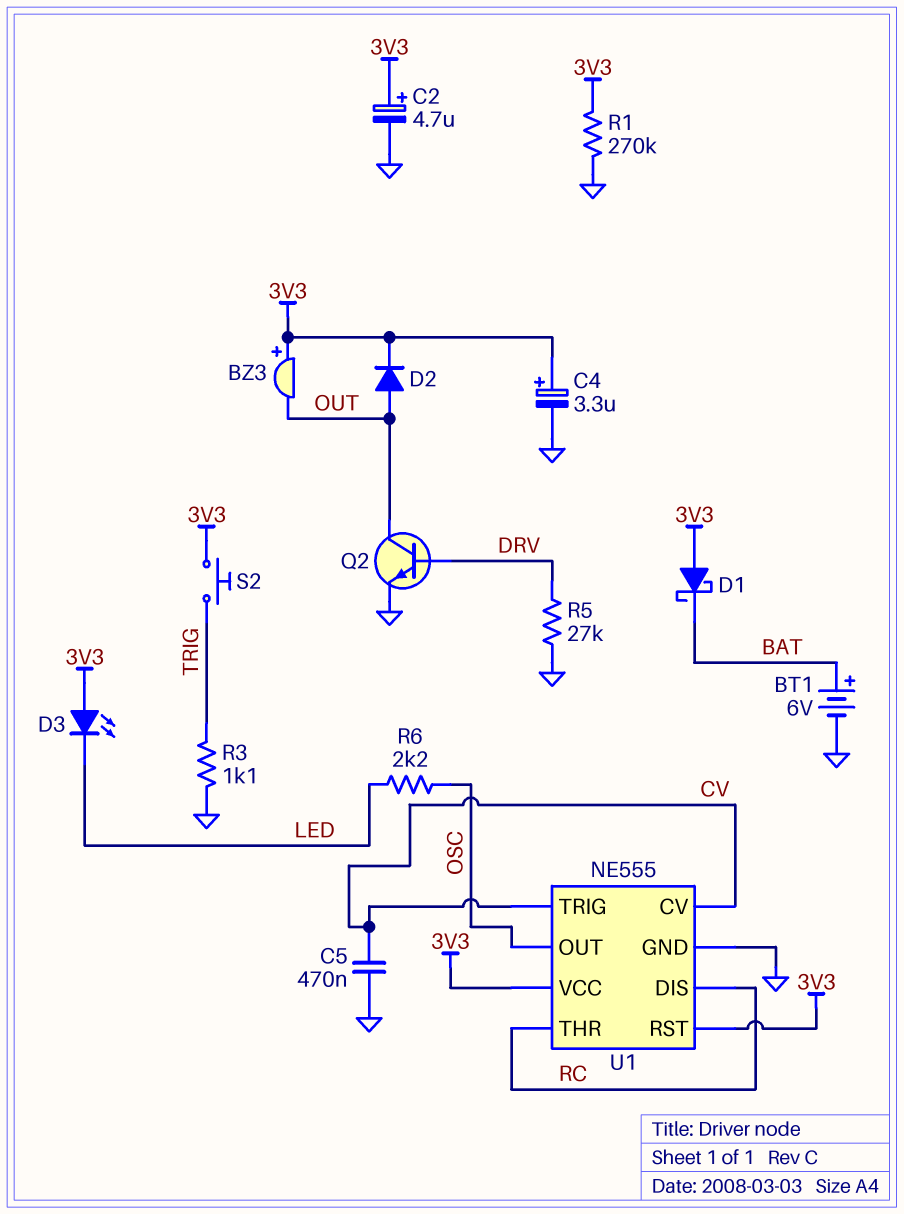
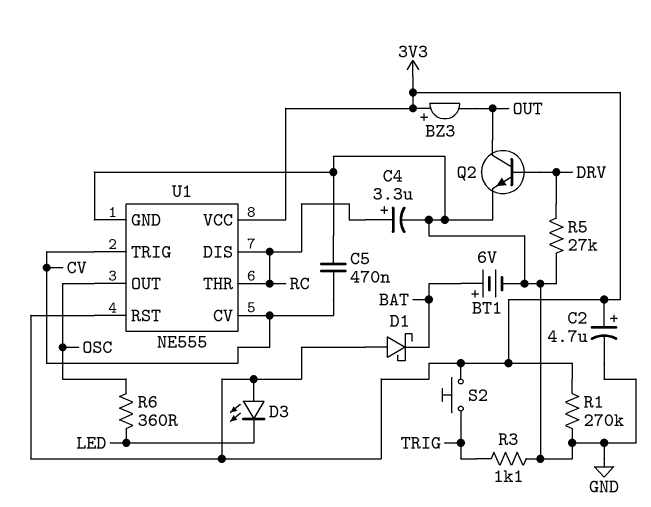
C4: 3.3uF (plus 3V3, minus GND) -> 3.3uF (plus RC, minus GND)
D2: diode (A OUT, K 3V3) -> none
R6: 2.2k (LED, OSC) -> 360 (LED, OSC)

